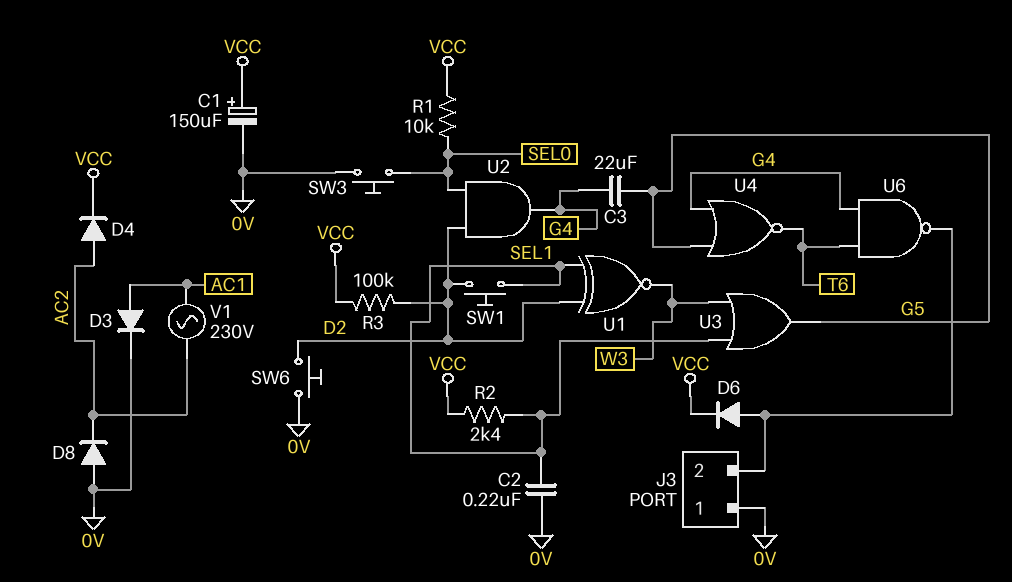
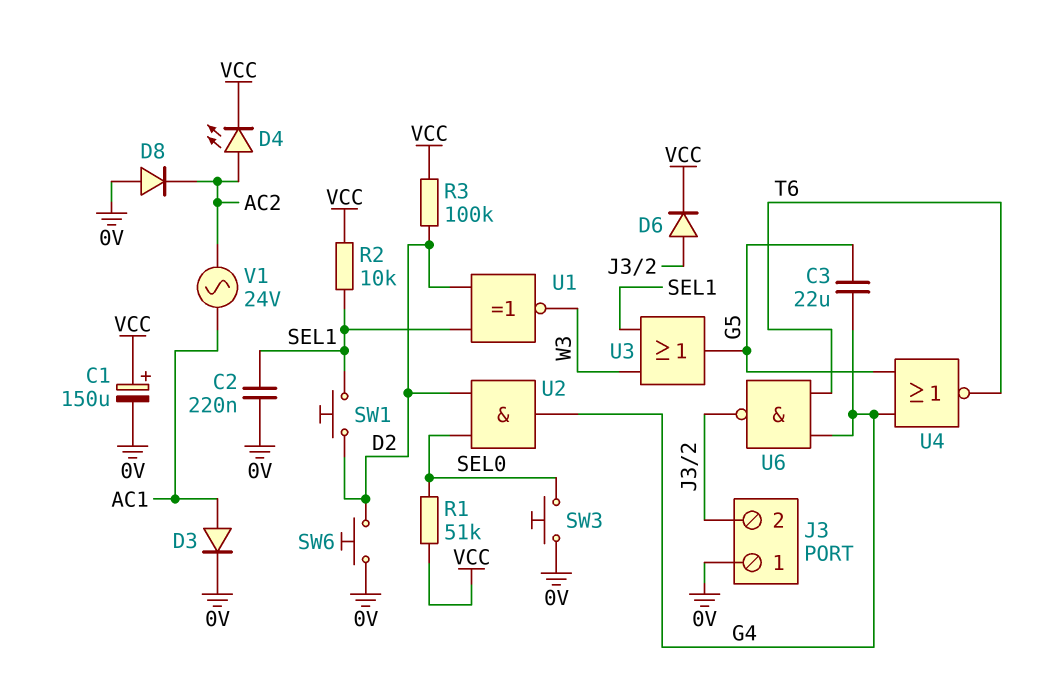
D4: diode (A AC2, K VCC) -> LED (A AC2, K VCC)
R1: 10k (SEL0, VCC) -> 51k (SEL0, VCC)
R2: 2.4k (SEL1, VCC) -> 10k (SEL1, VCC)
V1: AC 230V (AC1, AC2) -> AC 24V (AC1, AC2)

